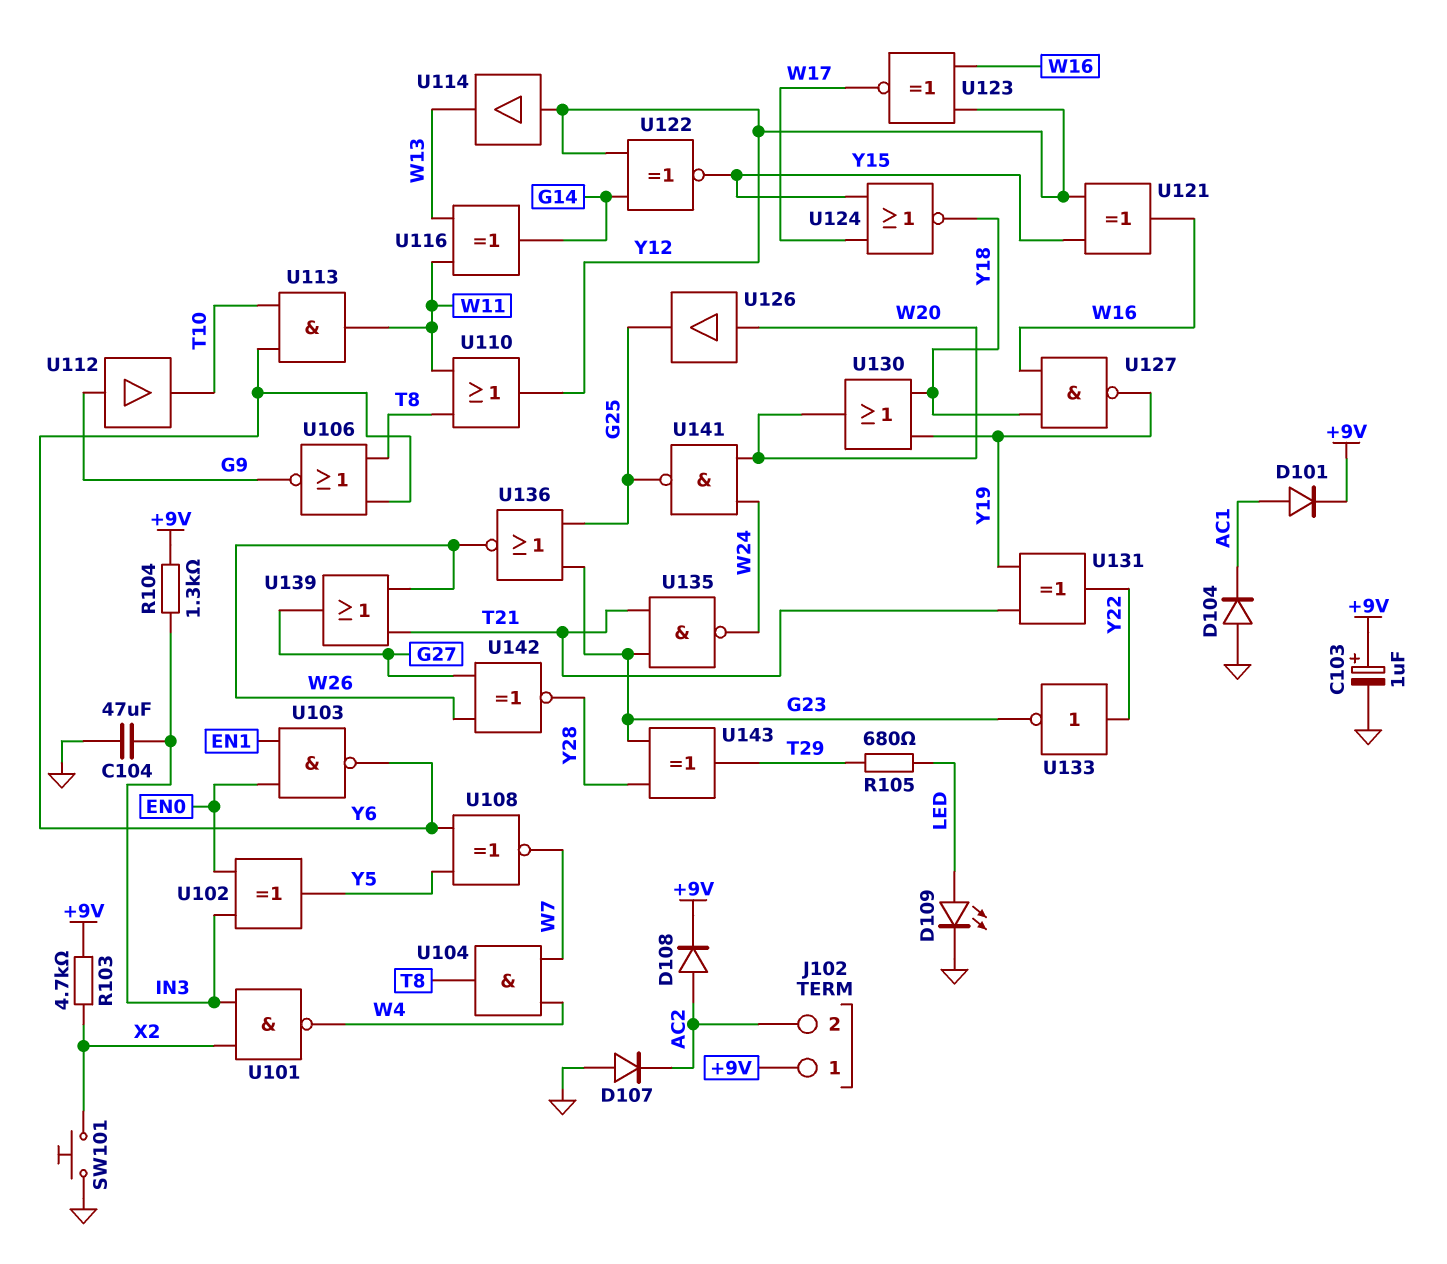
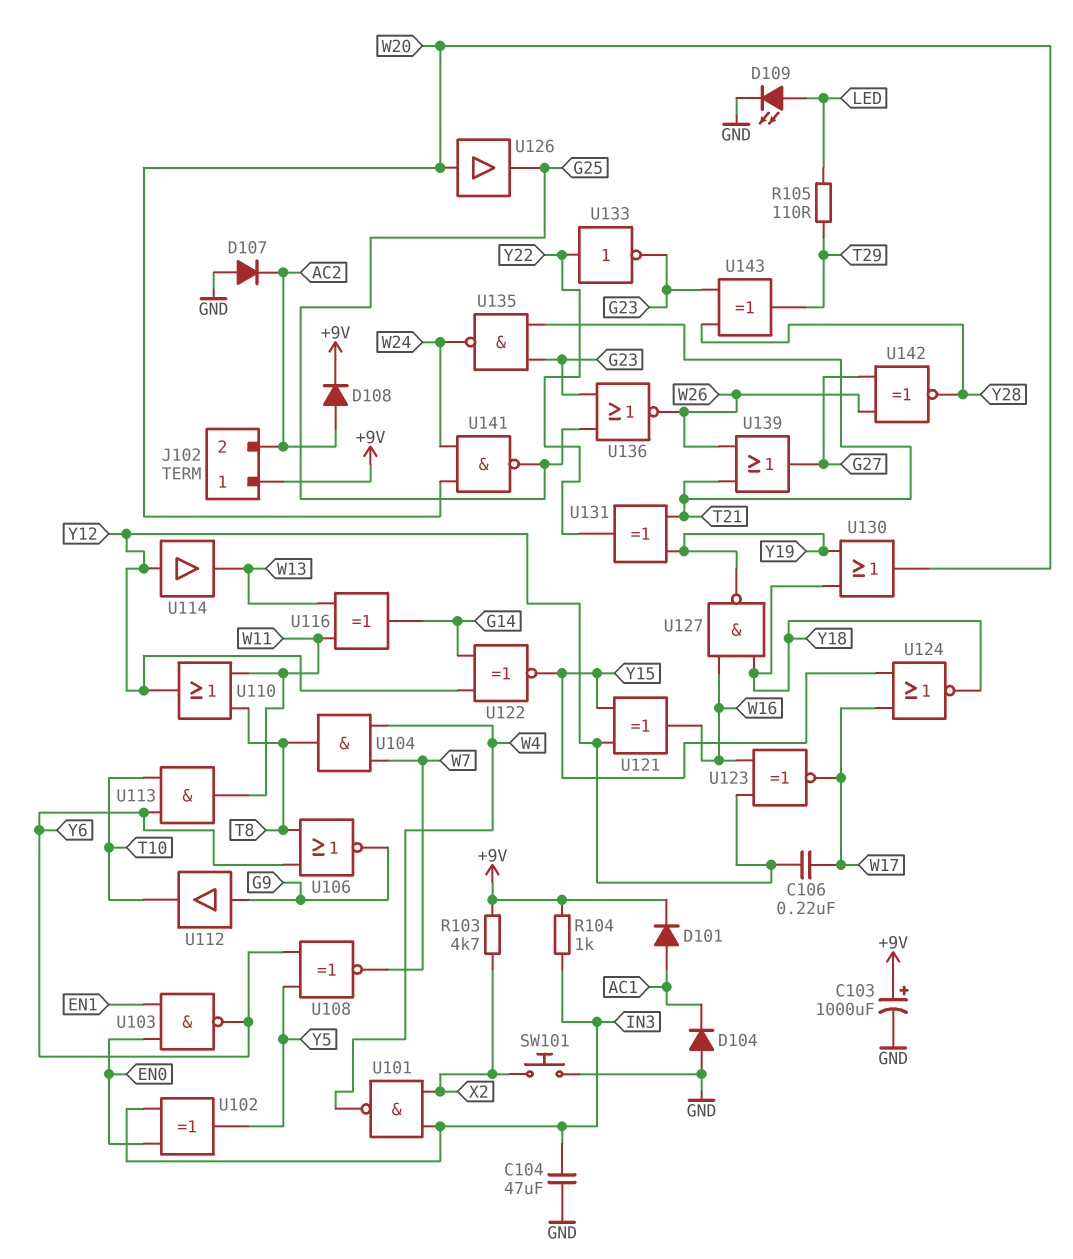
C103: 1uF (plus +9V, minus GND) -> 1000uF (plus +9V, minus GND)
C106: none -> 220nF (W17, Y12)
R104: 1.3k (+9V, IN3) -> 1k (+9V, IN3)
R105: 680 (LED, T29) -> 110 (LED, T29)

